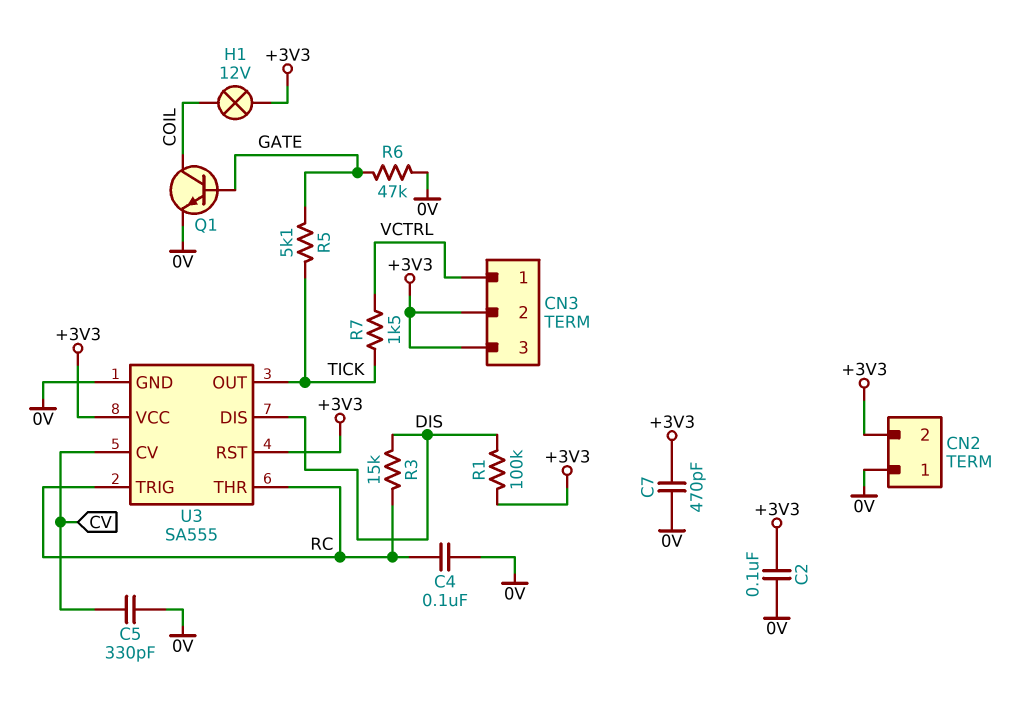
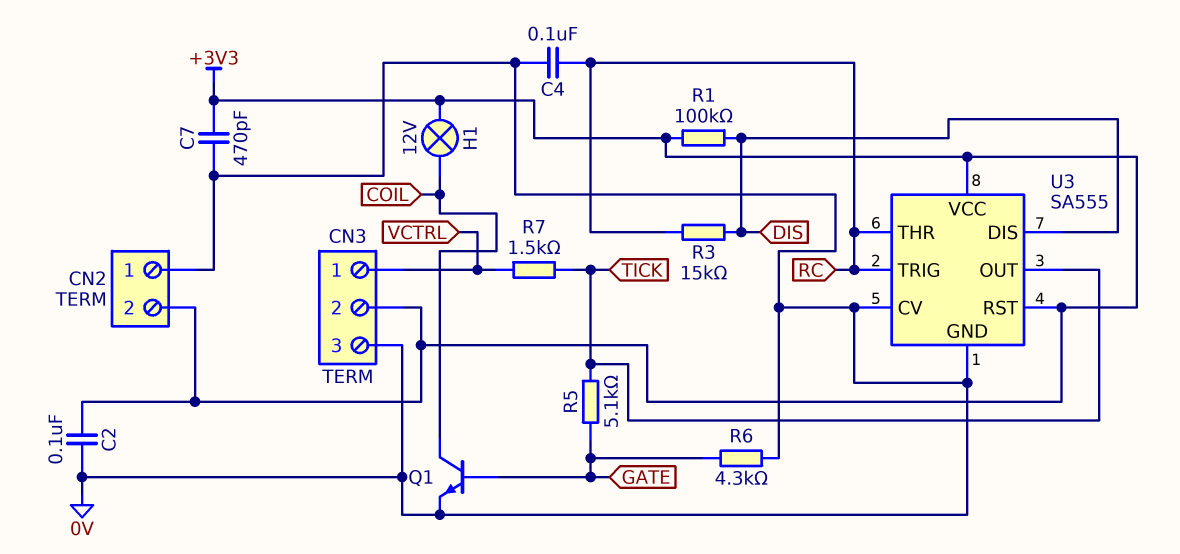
C5: 330pF (0V, CV) -> none
CN3 pin 3: +3V3 -> 0V
R6: 47k (0V, GATE) -> 4.3k (0V, GATE)
U3 pin CV: CV -> 0V

